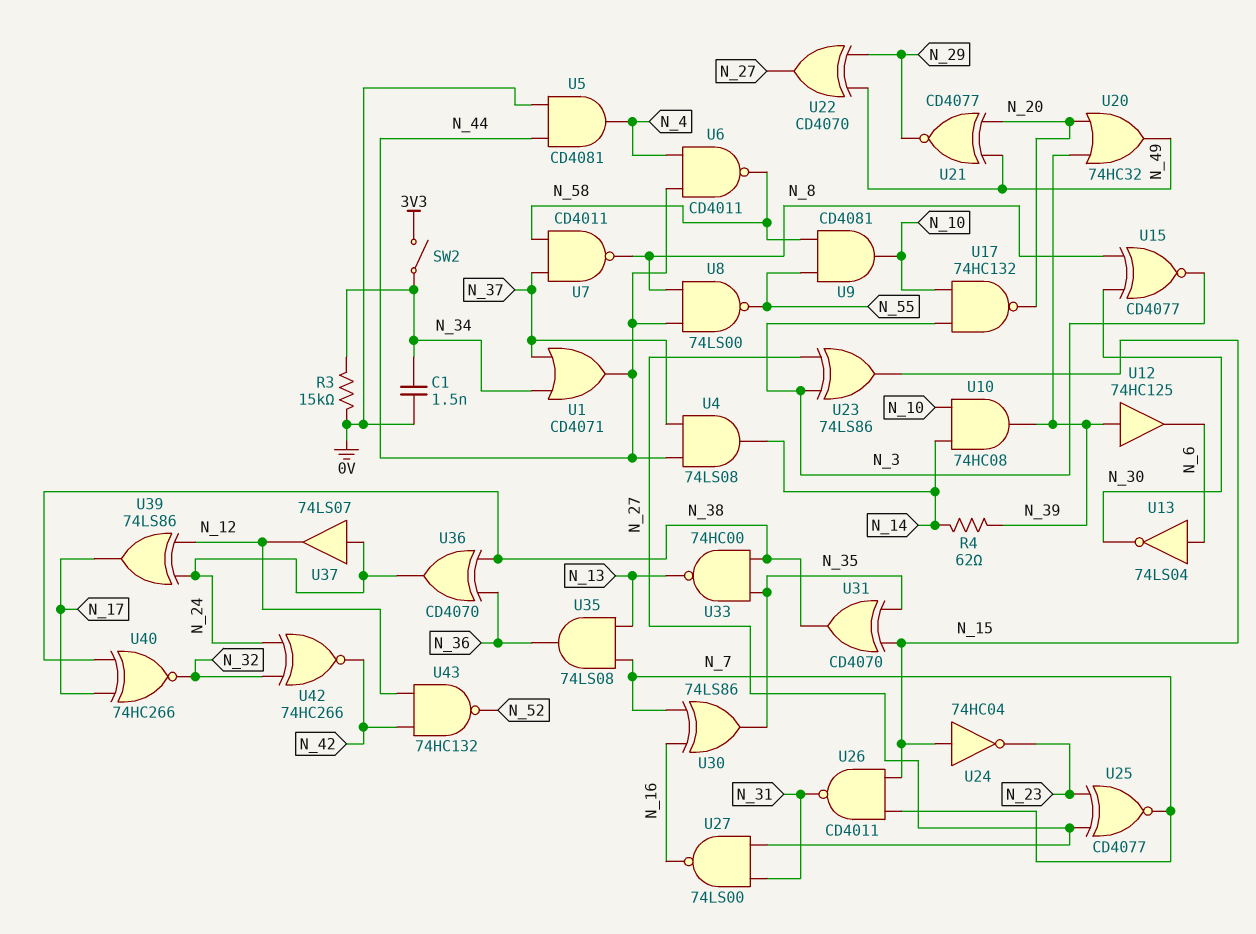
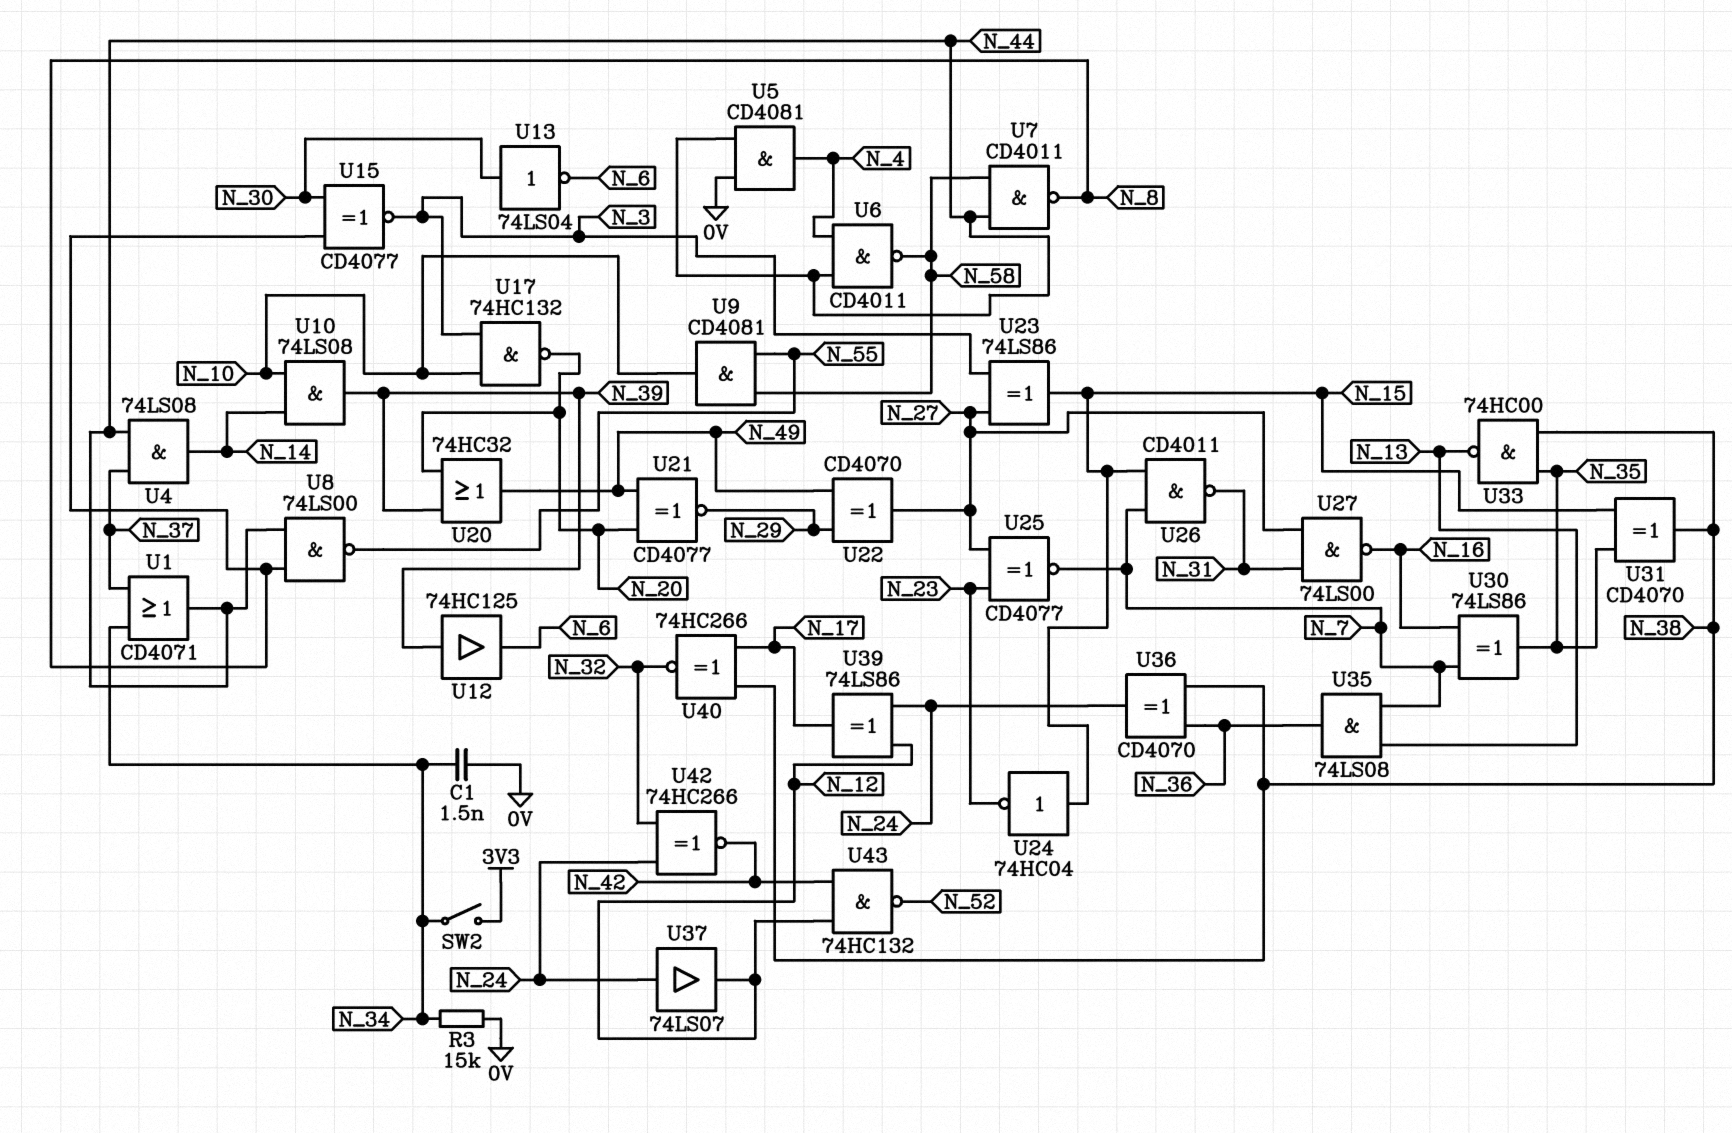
R4: 62 (N_14, N_39) -> none
U7: NAND CD4011 (in N_37, in N_58, out N_8) -> NAND CD4011 (in N_44, in N_58, out N_8)
U10: AND 74HC08 (in N_10, in N_14, out N_39) -> AND 74LS08 (in N_10, in N_14, out N_39)
U13: NOT 74LS04 (in N_6, out N_30) -> NOT 74LS04 (in N_30, out N_6)

